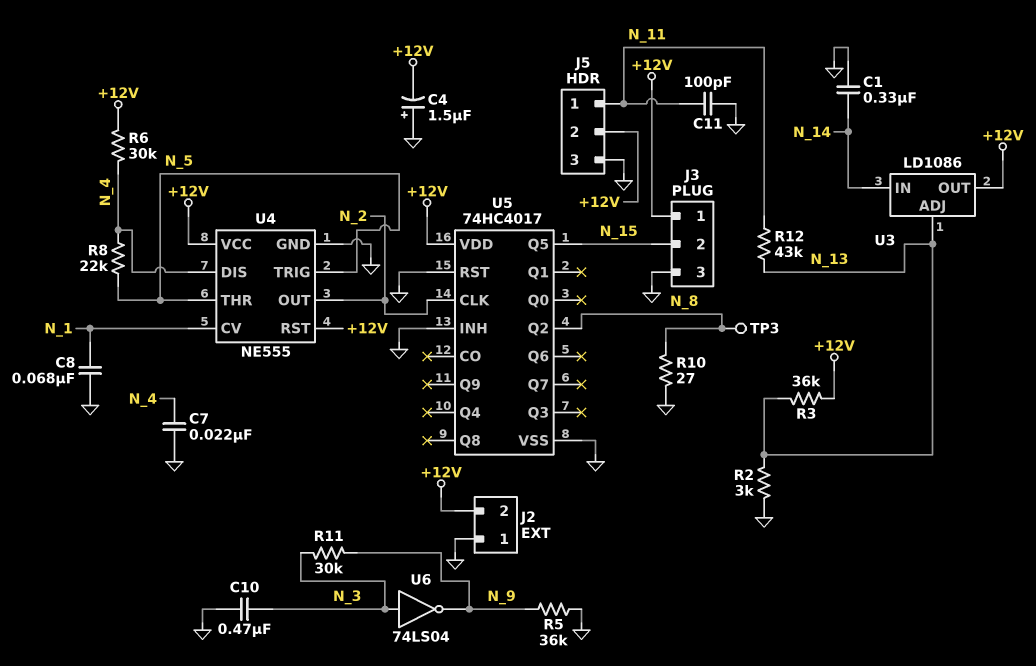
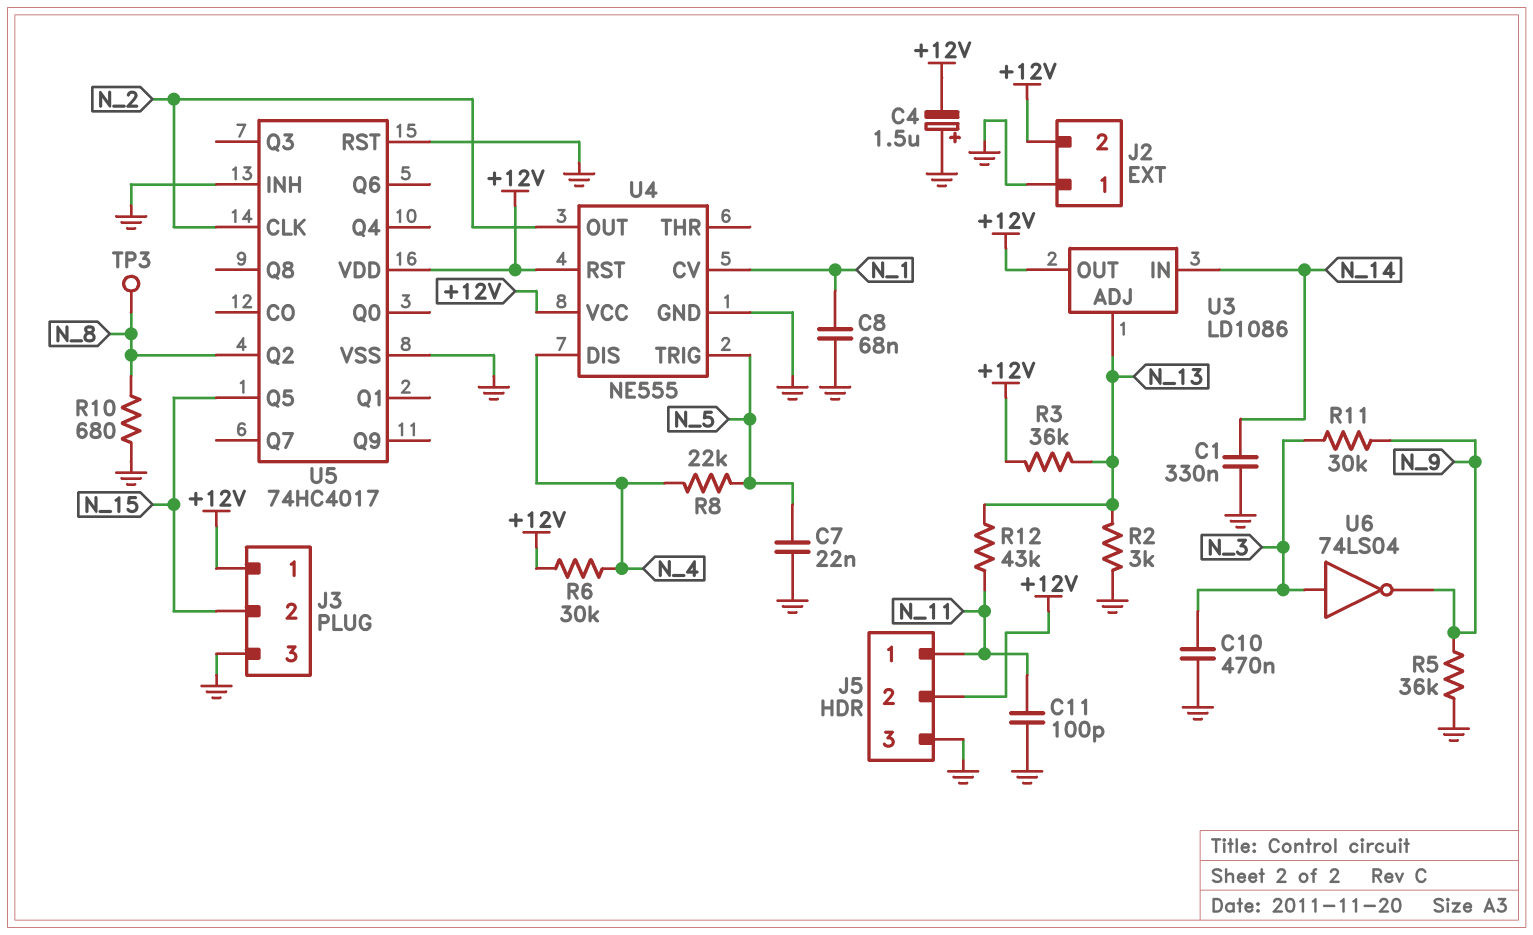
C7: 22nF (GND, N_4) -> 22nF (GND, N_5)
R10: 27 (GND, N_8) -> 680 (GND, N_8)
U4 pin THR: N_5 -> none

